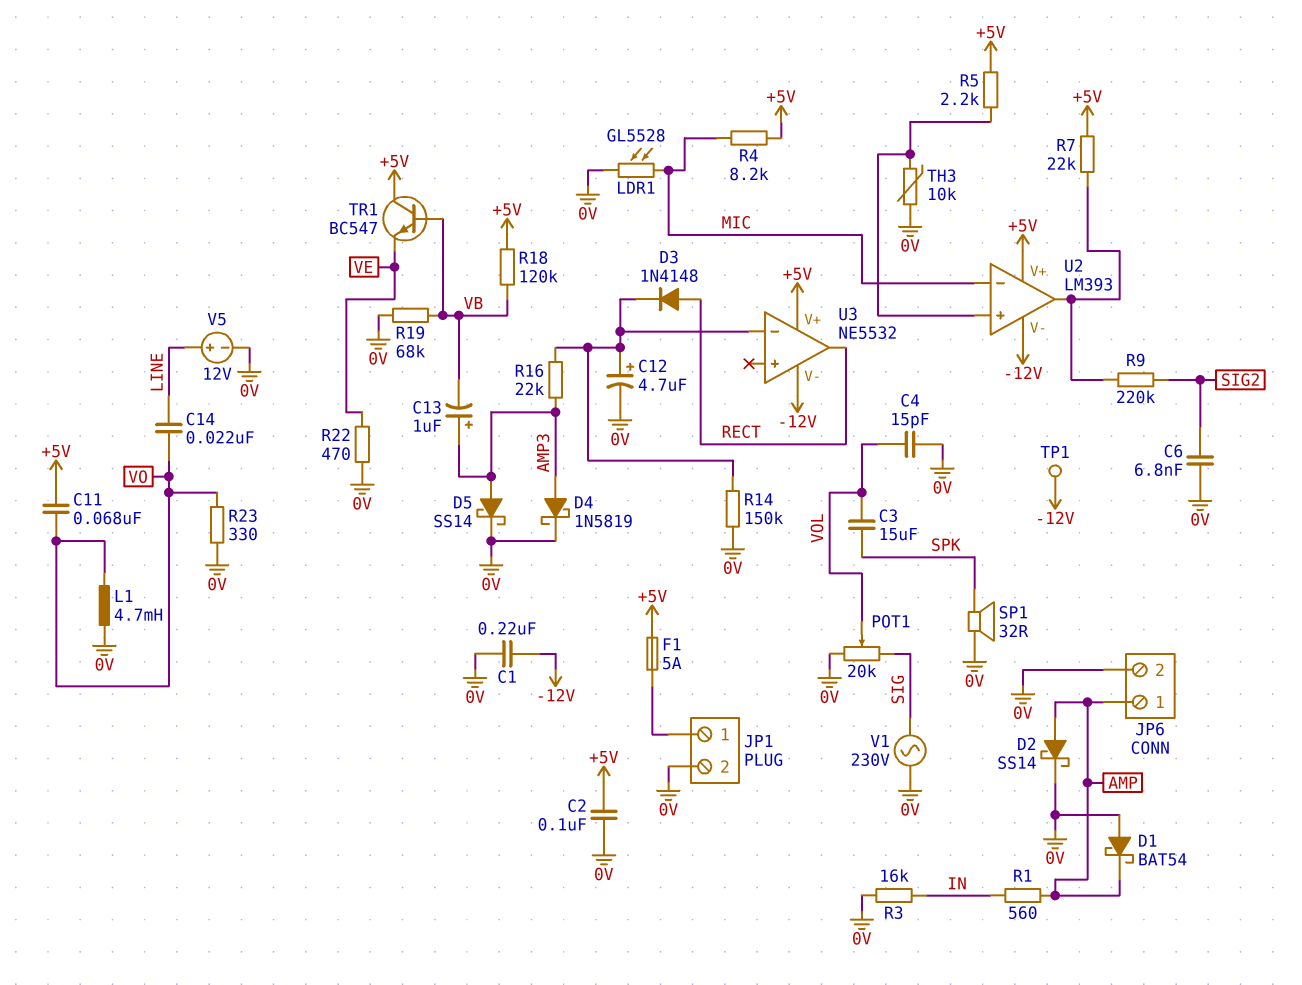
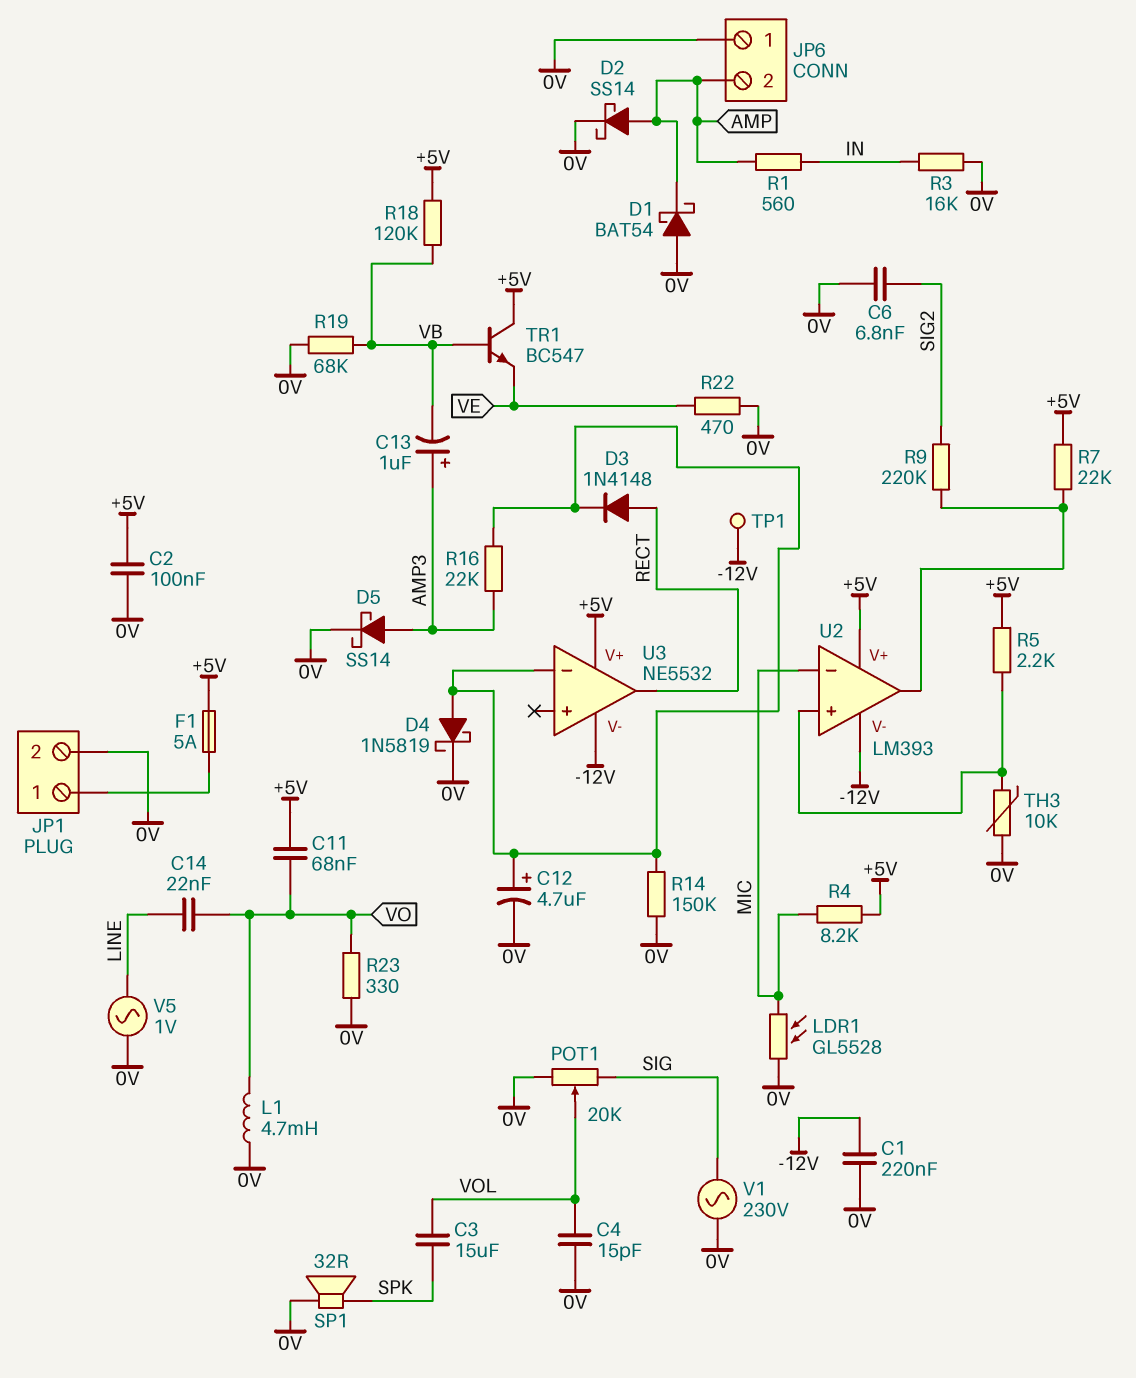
D4: schottky 1N5819 (A AMP3, K 0V) -> schottky 1N5819 (A U3/in-, K 0V)
JP6 pin 1: AMP -> 0V
JP6 pin 2: 0V -> AMP
V5: 12V (plus LINE, minus 0V) -> AC 1V (0V, LINE)

